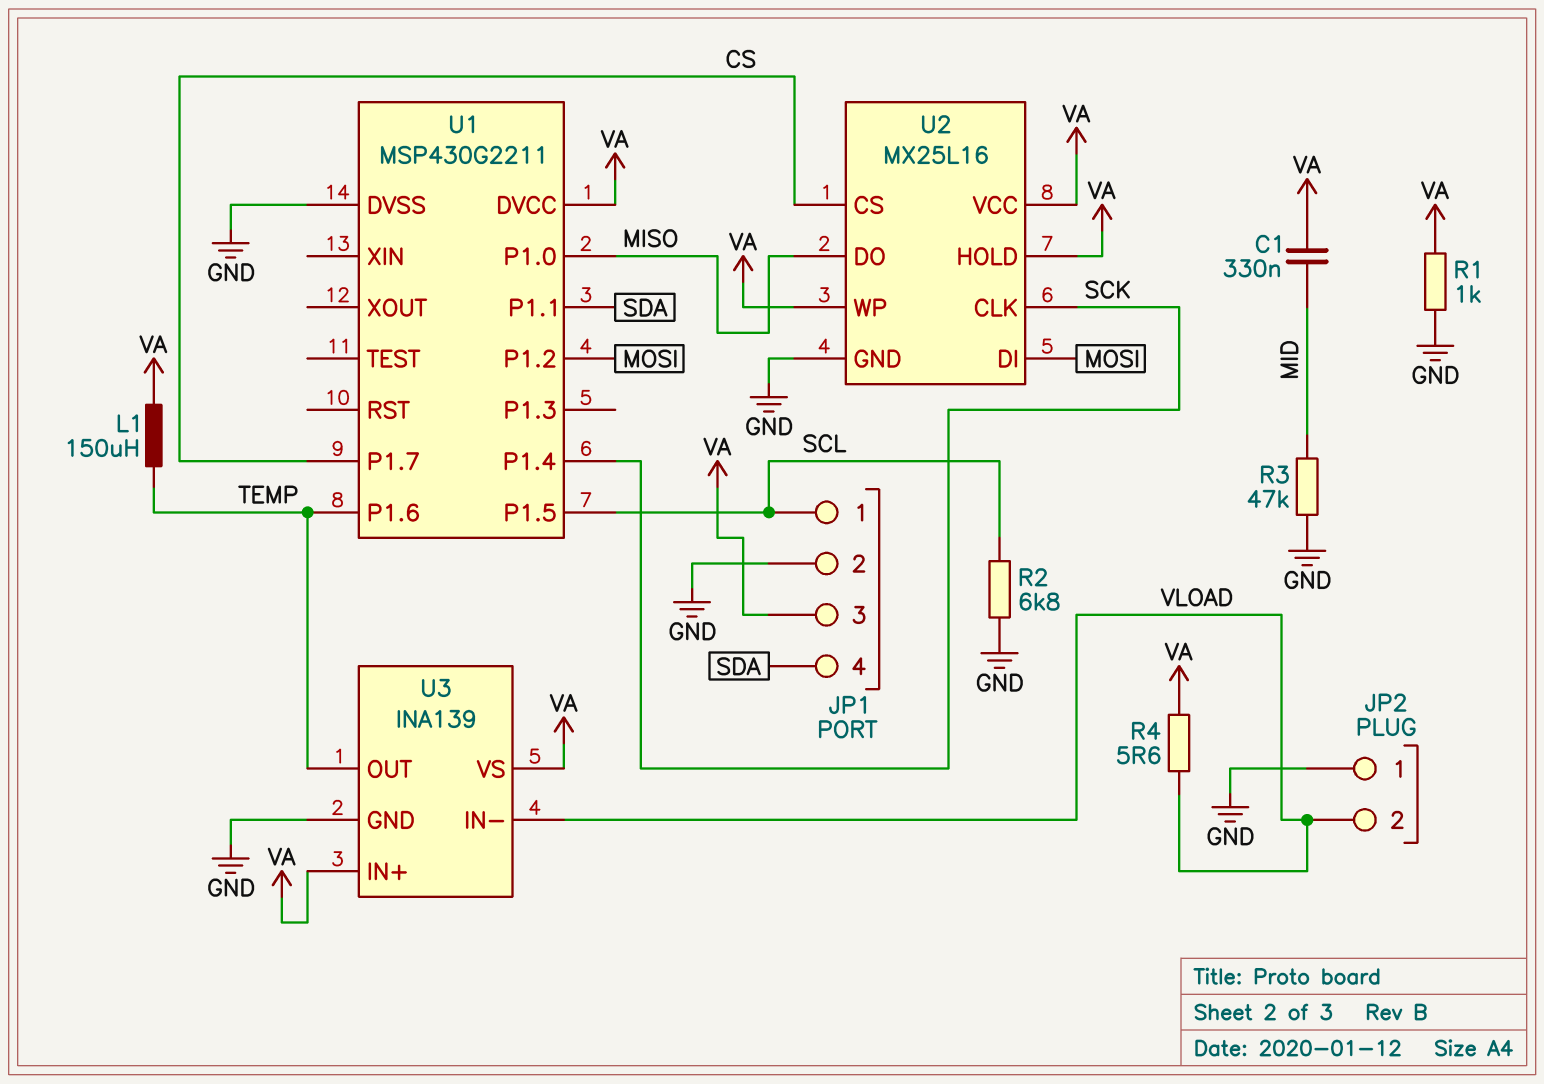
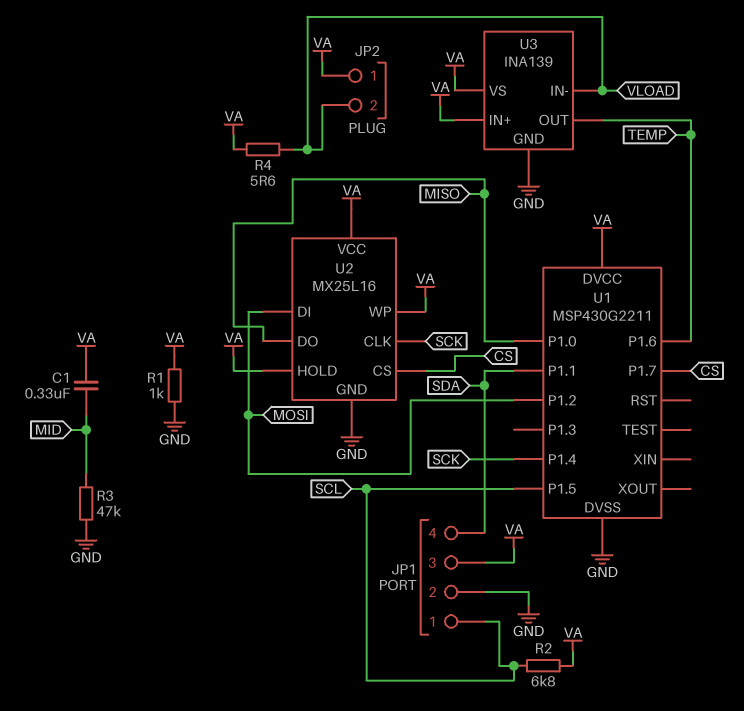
JP2 pin 1: GND -> VA
L1: 150uH (TEMP, VA) -> none
R2: 6.8k (GND, SCL) -> 6.8k (SCL, VA)

